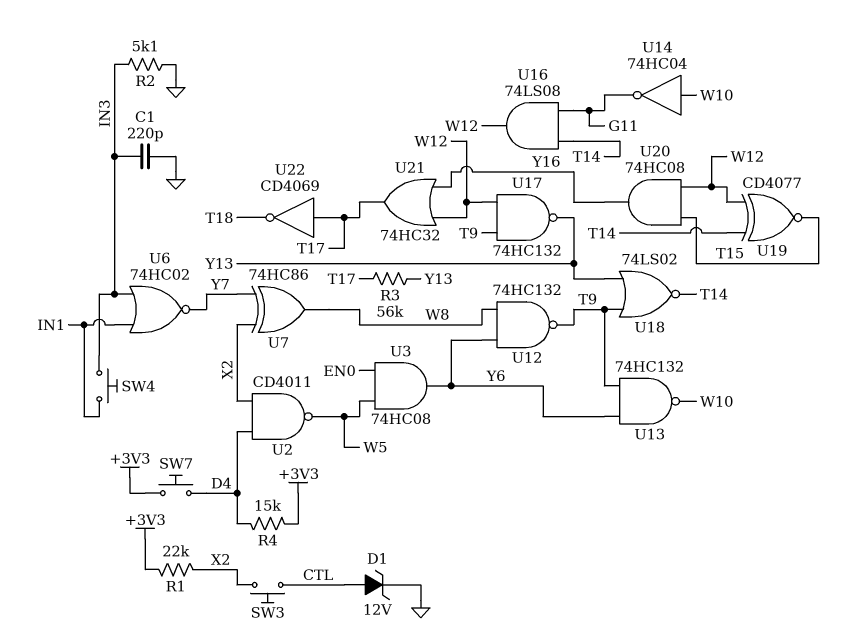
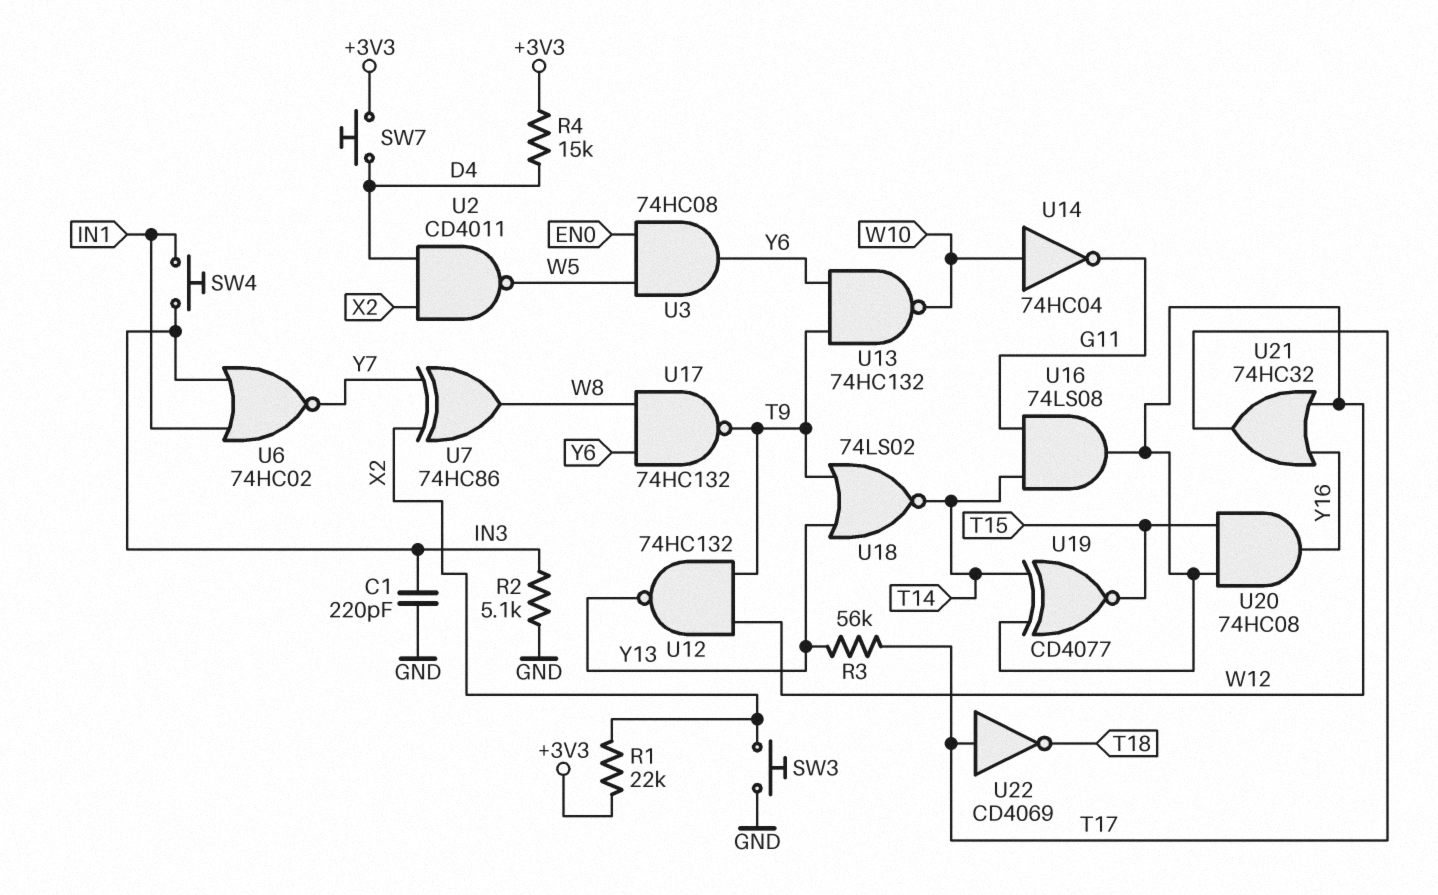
D1: zener 12V (A CTL, K GND) -> none
SW3: button (CTL, X2) -> button (GND, X2)
U12: NAND 74HC132 (in W8, in Y6, out T9) -> NAND 74HC132 (in T9, in W12, out Y13)
U17: NAND 74HC132 (in T9, in W12, out Y13) -> NAND 74HC132 (in W8, in Y6, out T9)

